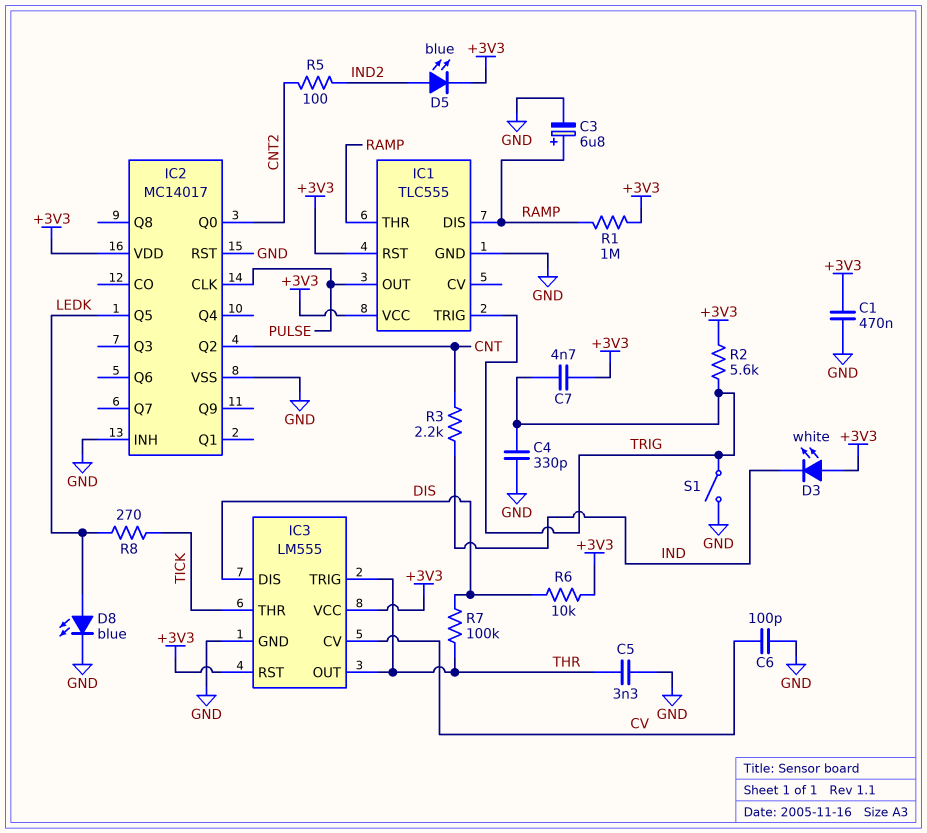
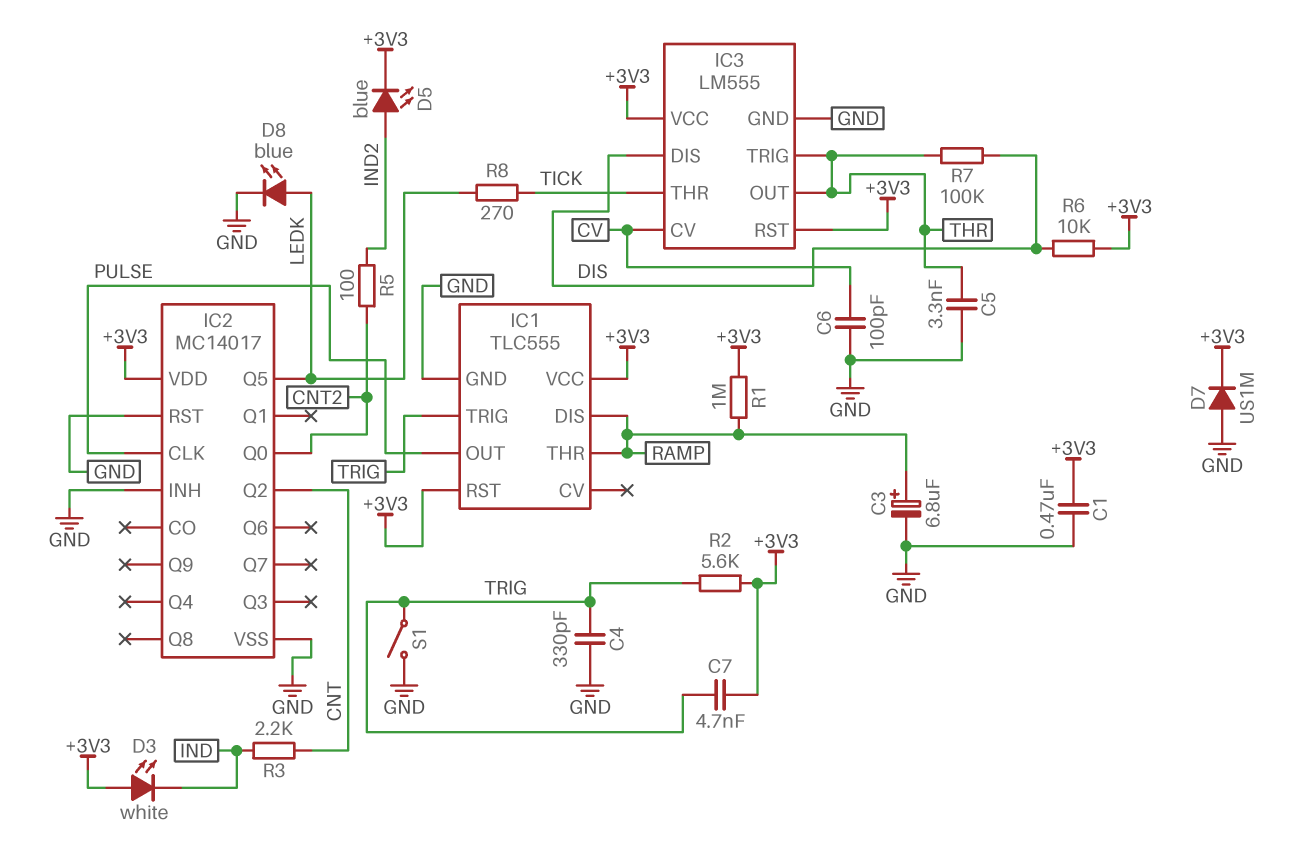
D7: none -> diode US1M (A GND, K +3V3)

